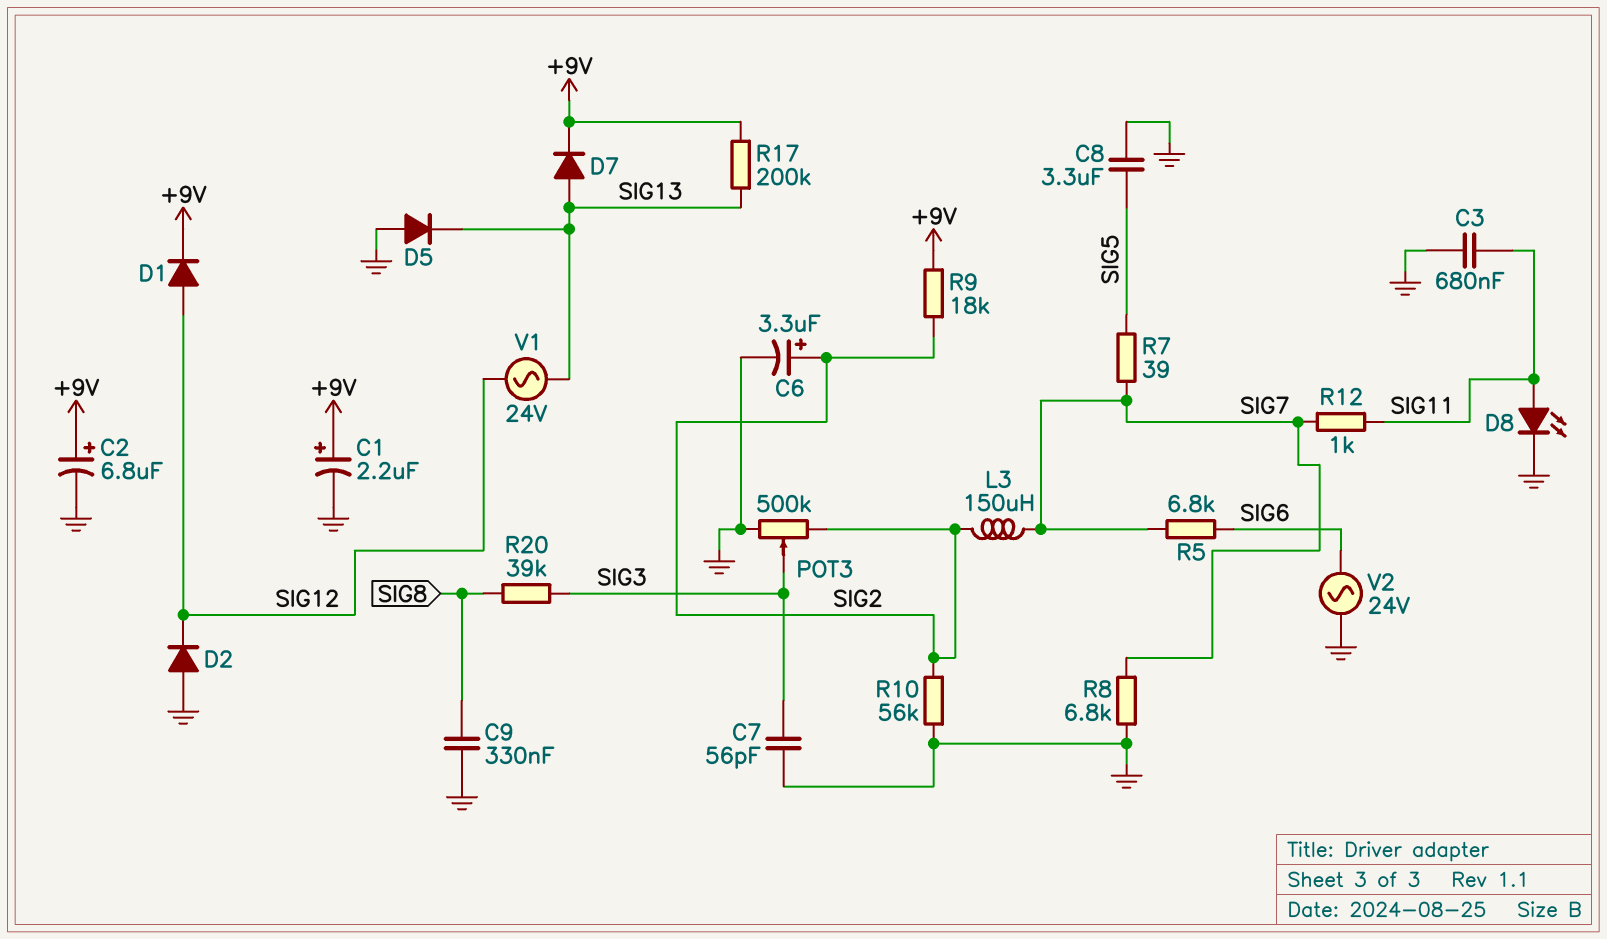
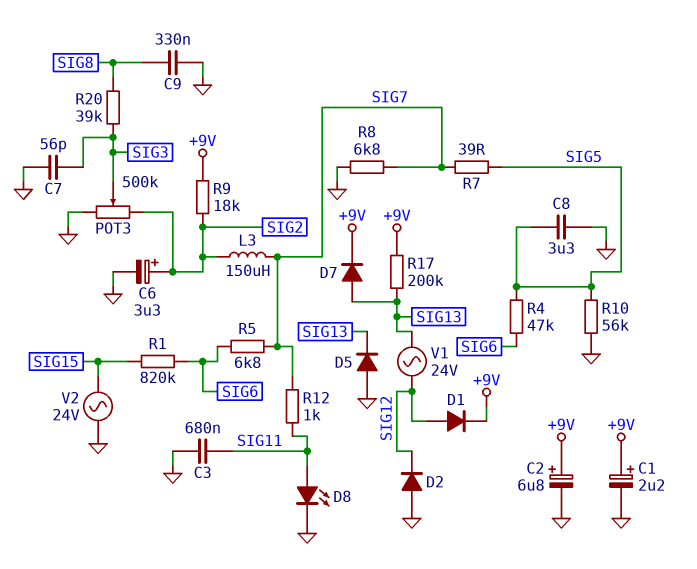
R1: none -> 820k (SIG6, SIG15)
R4: none -> 47k (SIG5, SIG6)
R10: 56k (GND, SIG2) -> 56k (GND, SIG5)
V2: AC 24V (GND, SIG6) -> AC 24V (GND, SIG15)

